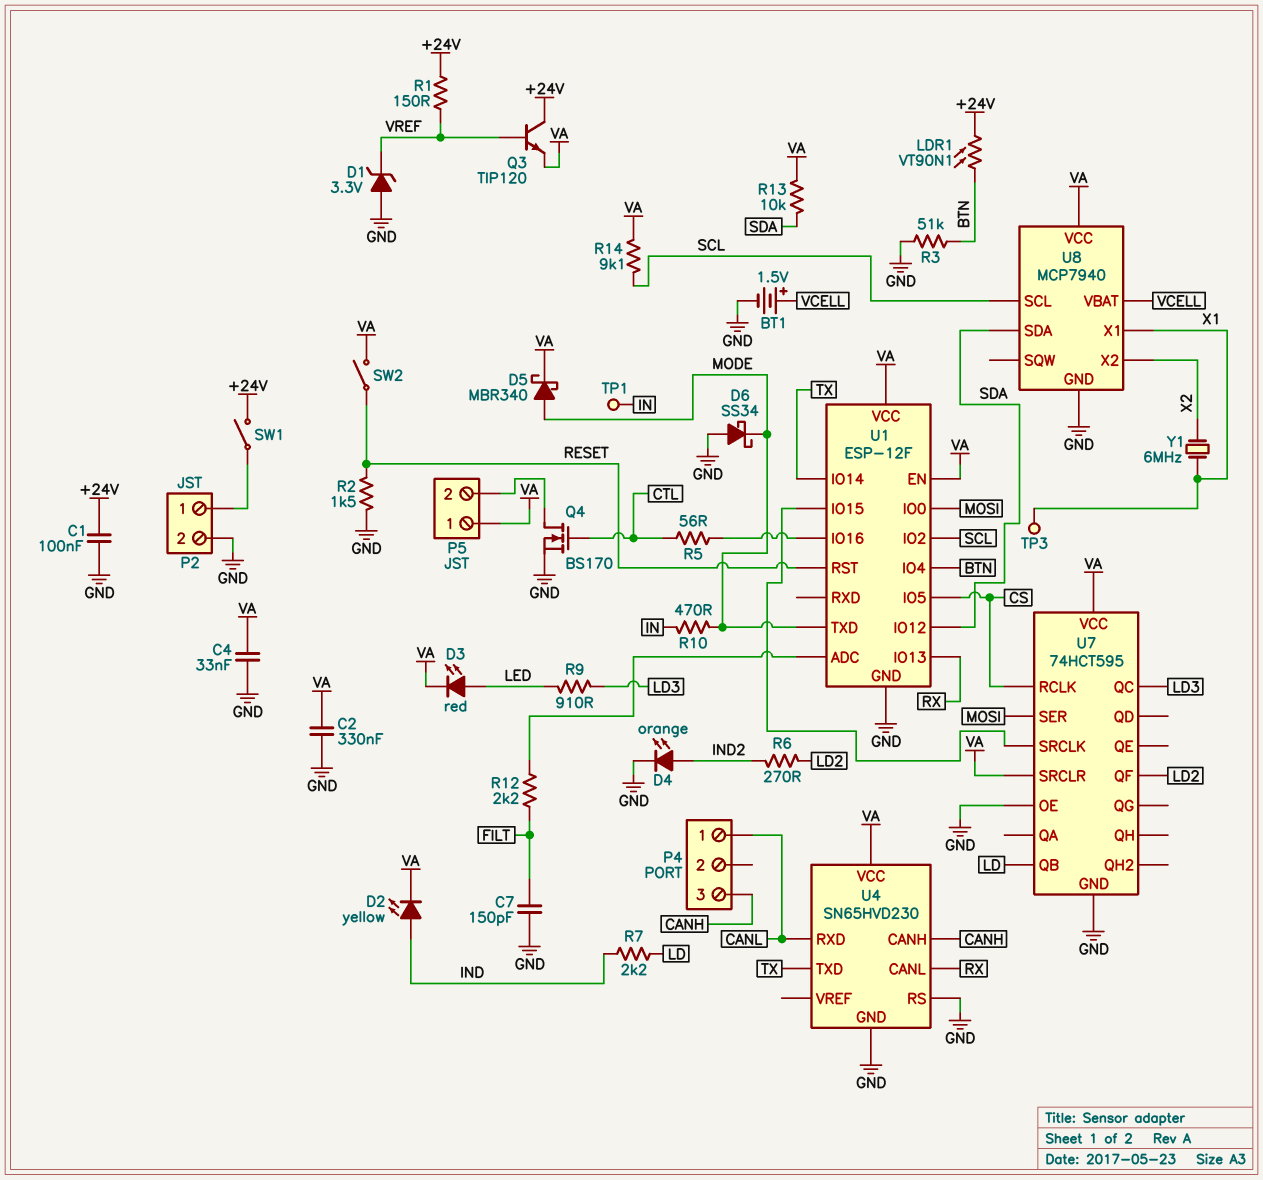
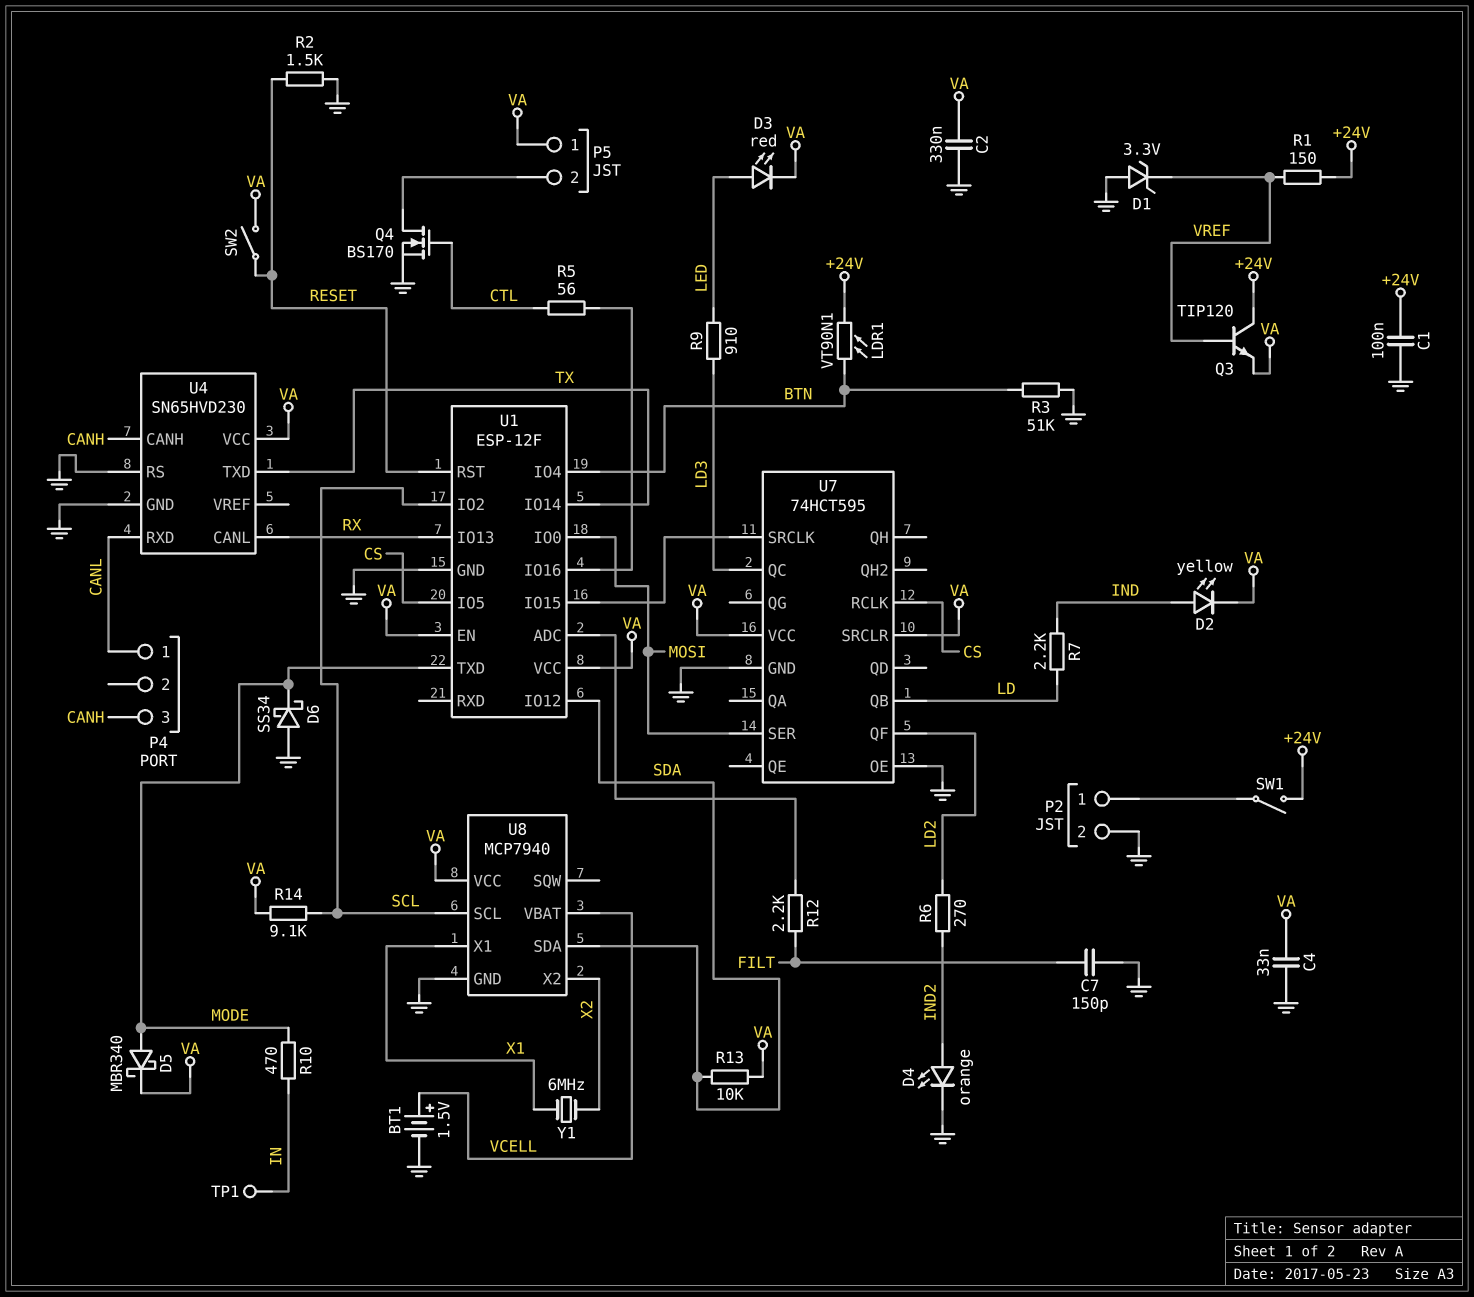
TP3: test point (X1) -> none

